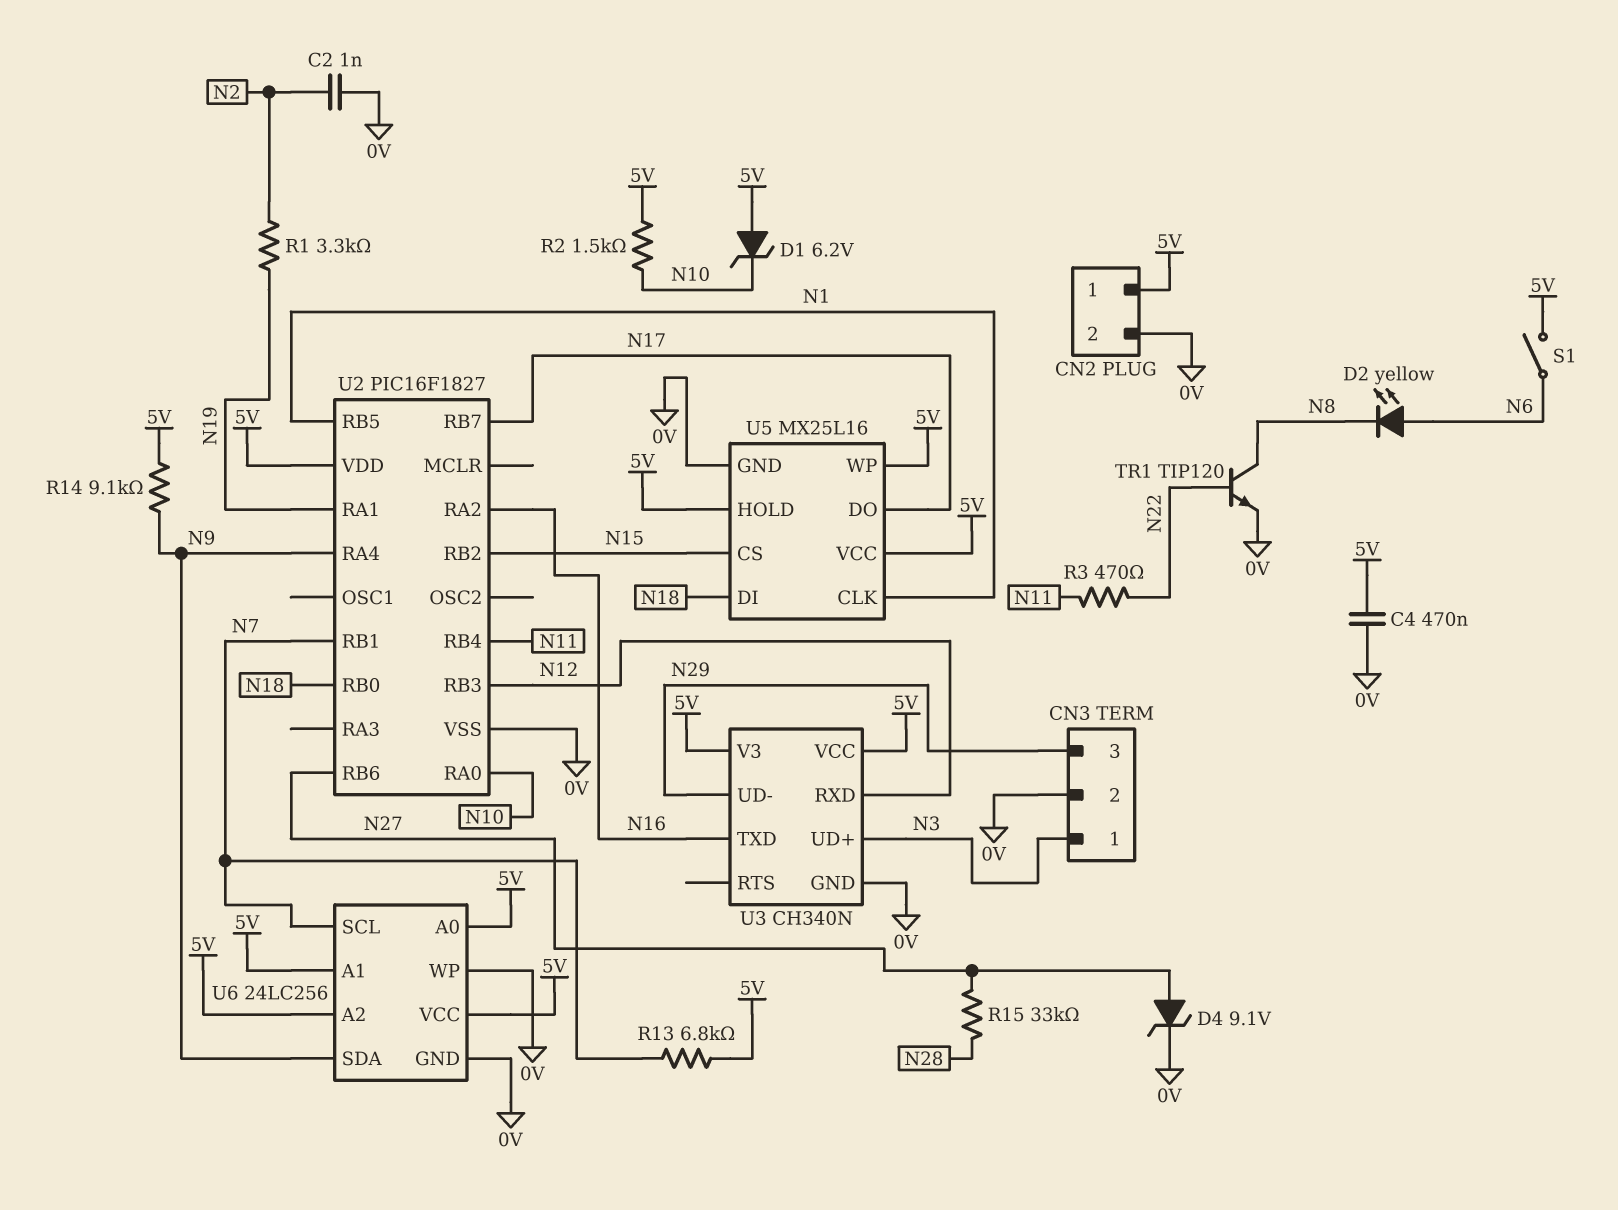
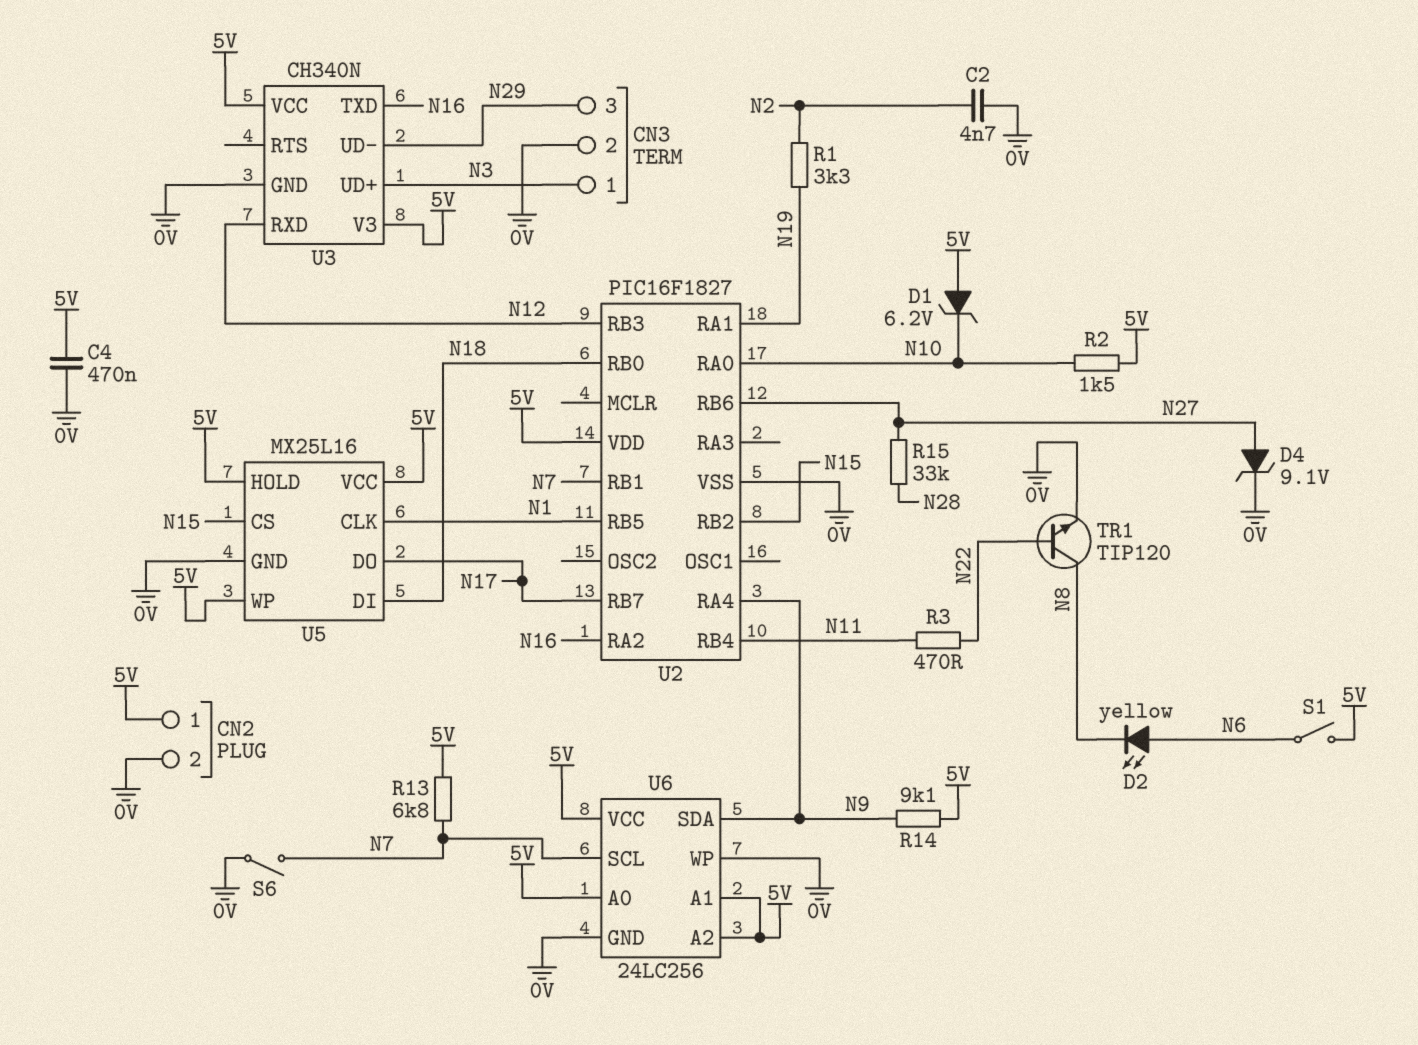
C2: 1nF (0V, N2) -> 4.7nF (0V, N2)
S6: none -> switch (0V, N7)

